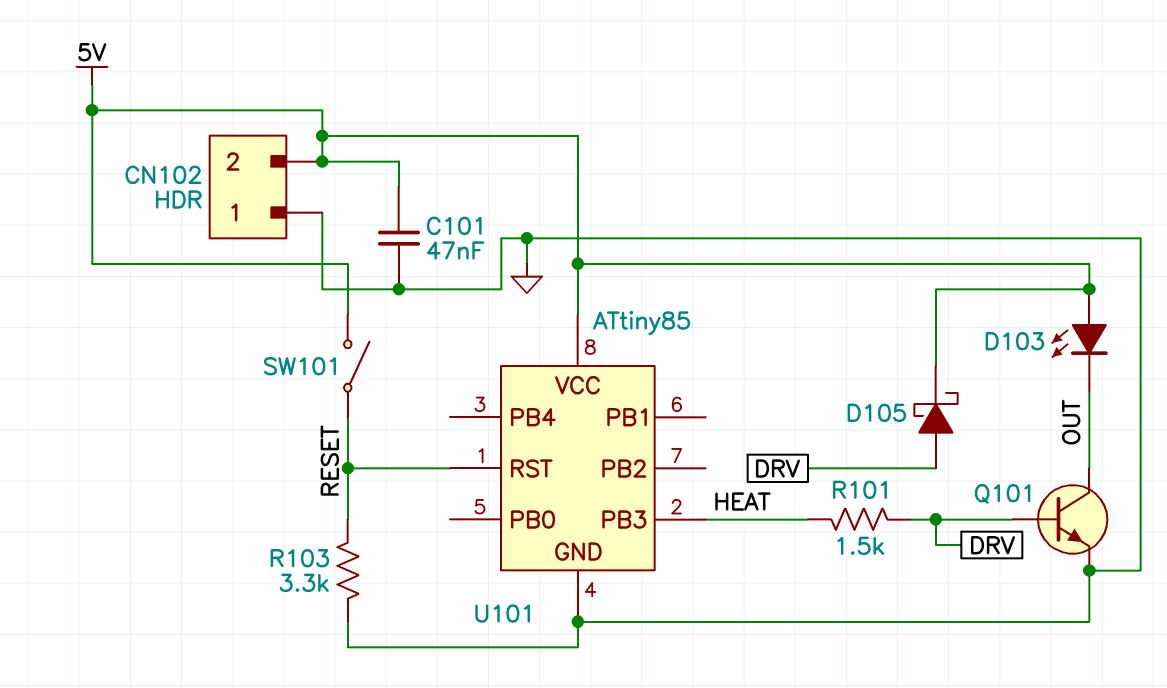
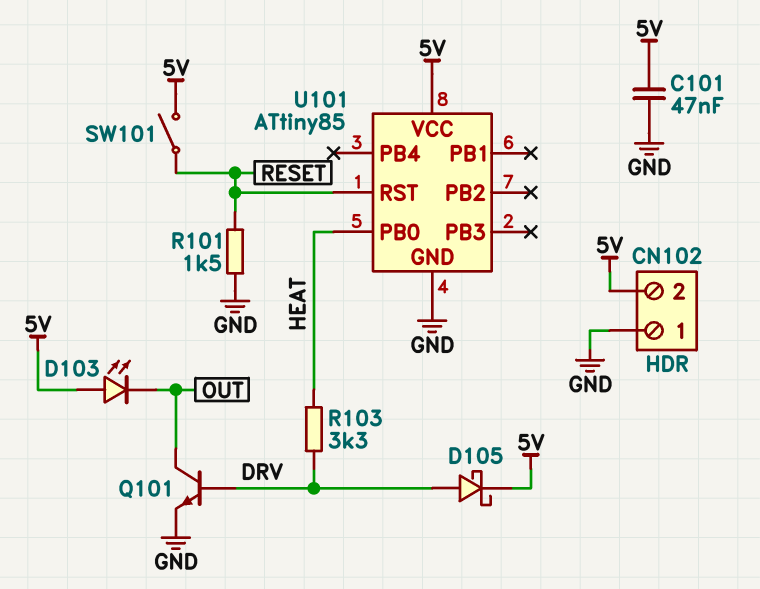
R101: 1.5k (DRV, HEAT) -> 1.5k (GND, RESET)
R103: 3.3k (GND, RESET) -> 3.3k (DRV, HEAT)
U101 pin PB0: none -> HEAT
U101 pin PB3: HEAT -> none

